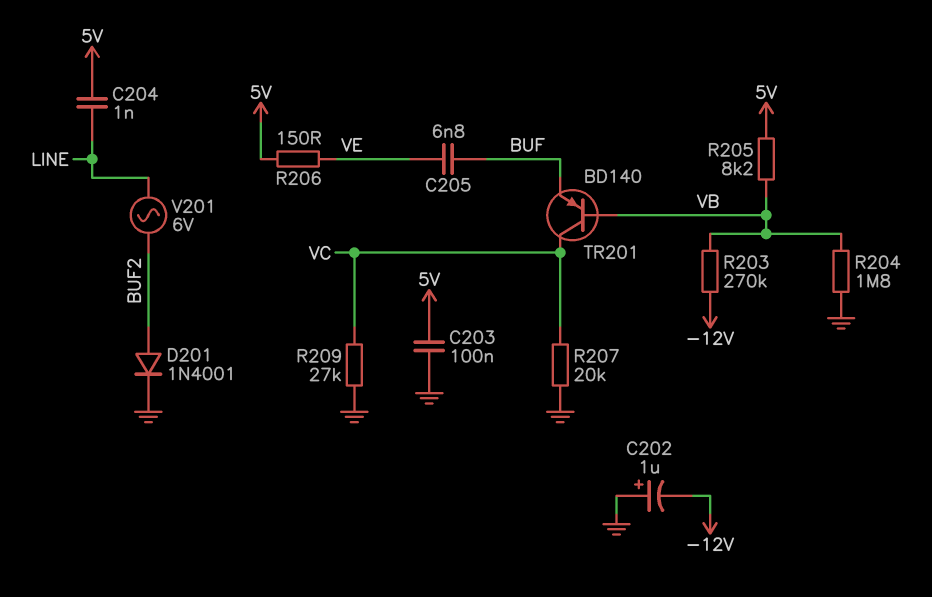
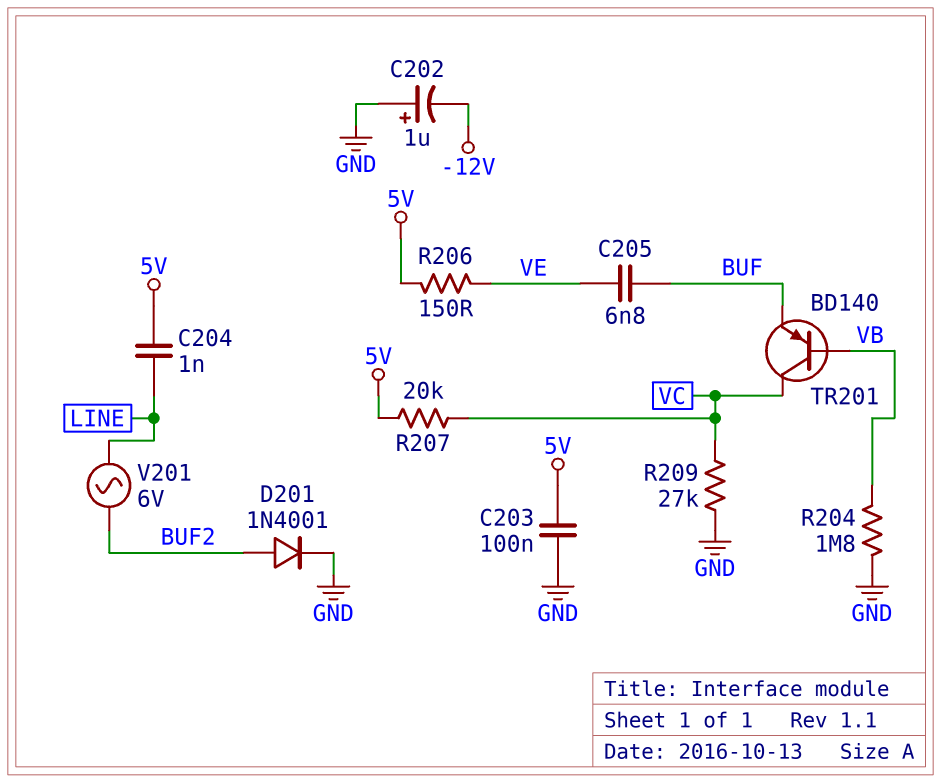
R203: 270k (-12V, VB) -> none
R205: 8.2k (5V, VB) -> none
R207: 20k (GND, VC) -> 20k (5V, VC)

